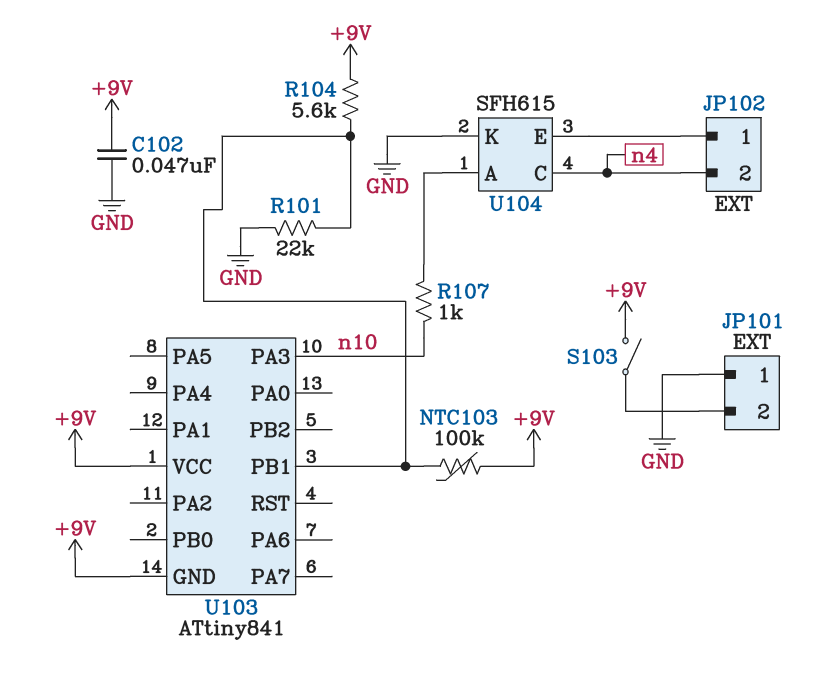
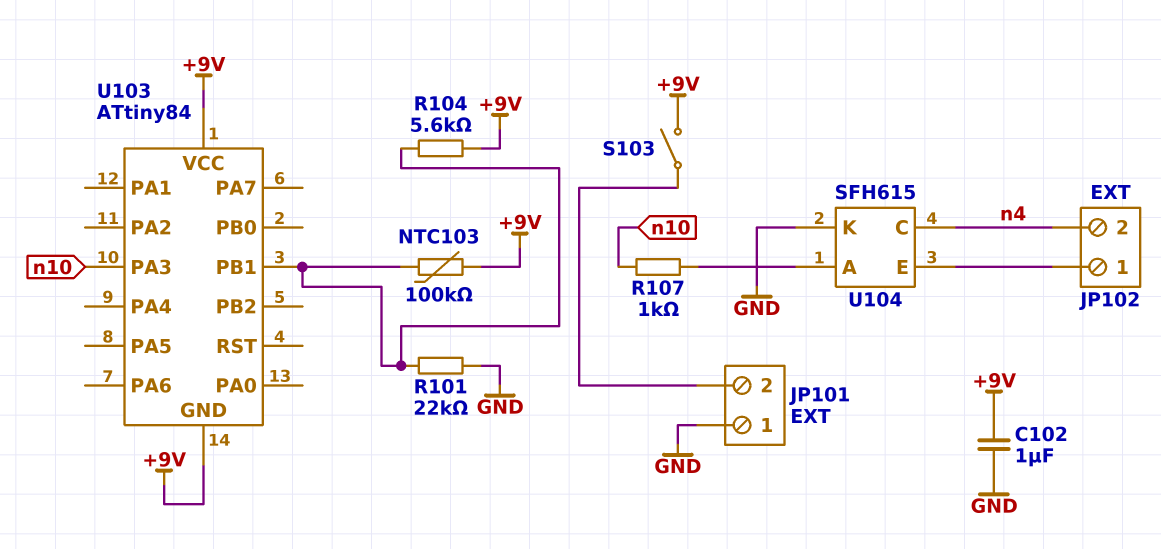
C102: 47nF (+9V, GND) -> 1uF (+9V, GND)
U103: ATtiny841 -> ATtiny84

